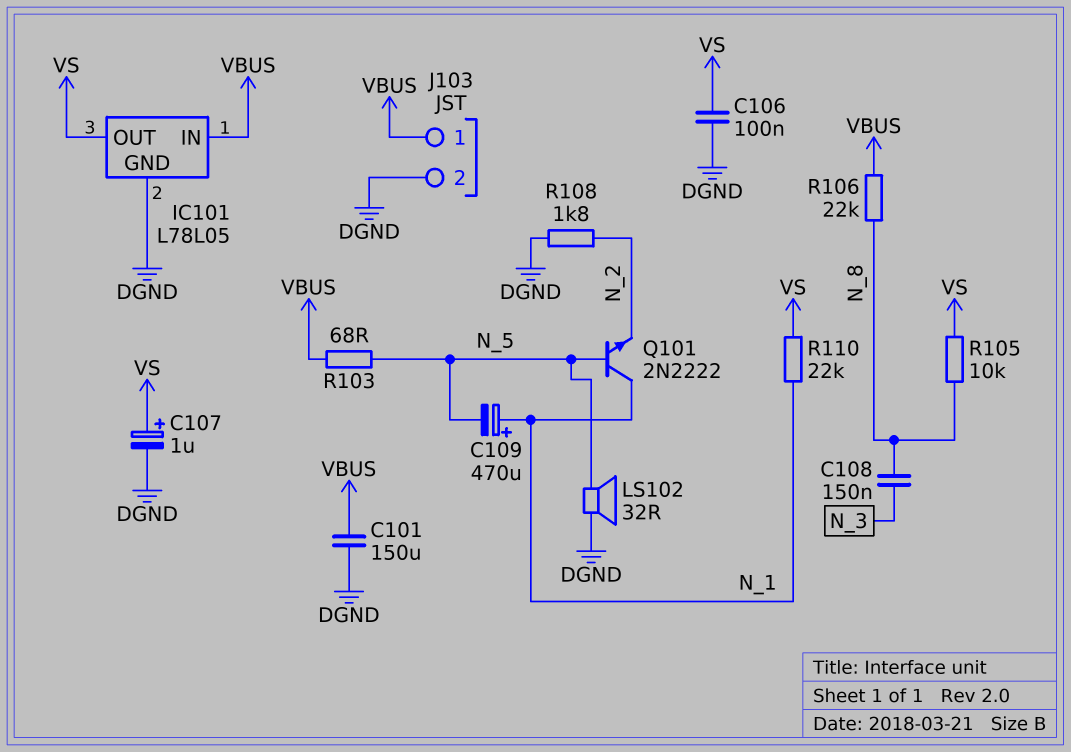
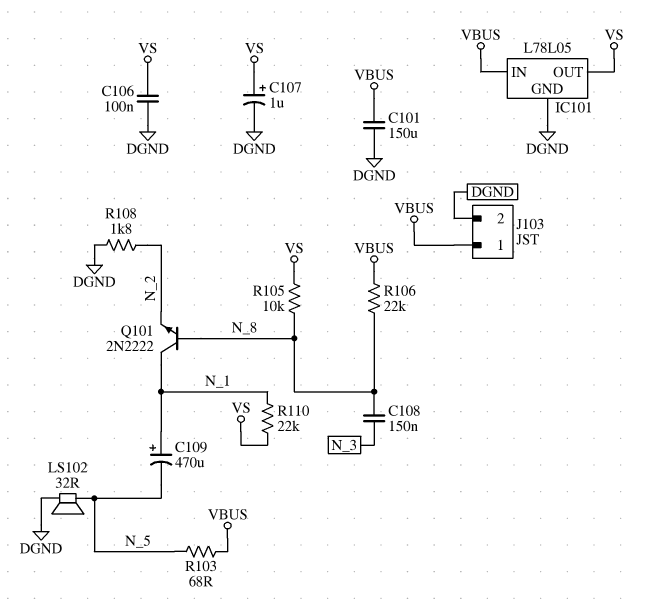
Q101: NPN 2N2222 (B N_5, C N_1, E N_2) -> NPN 2N2222 (B N_8, C N_1, E N_2)

